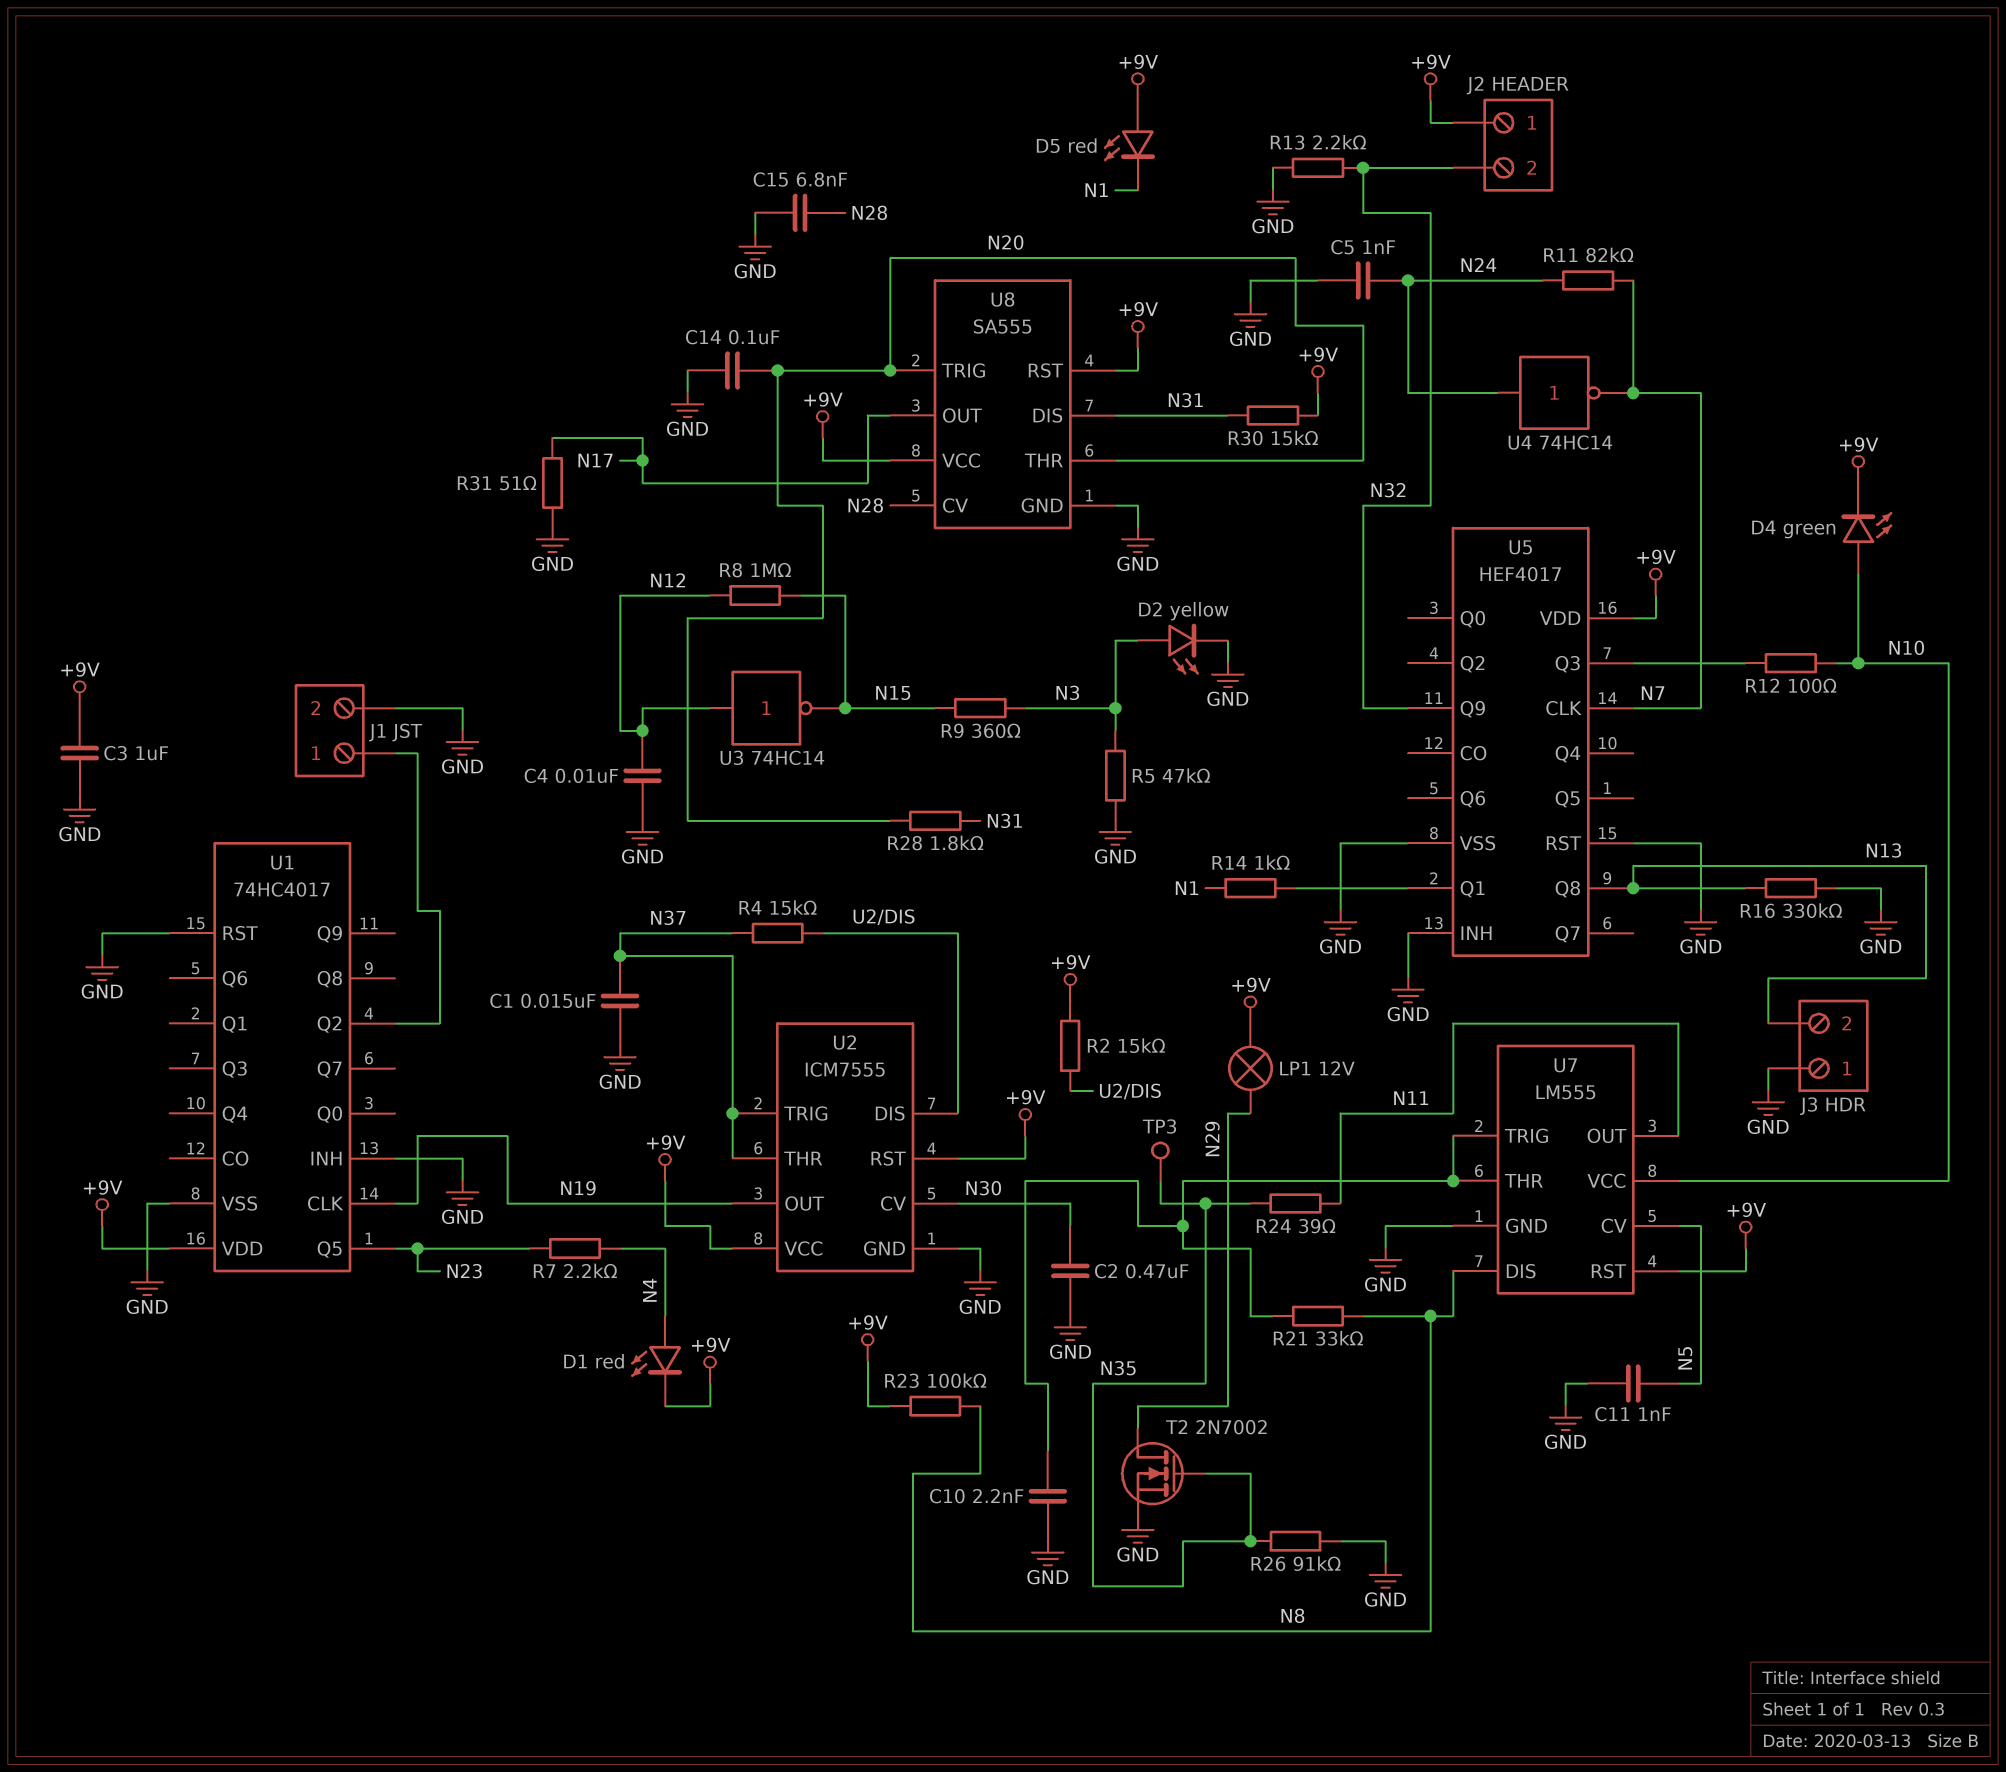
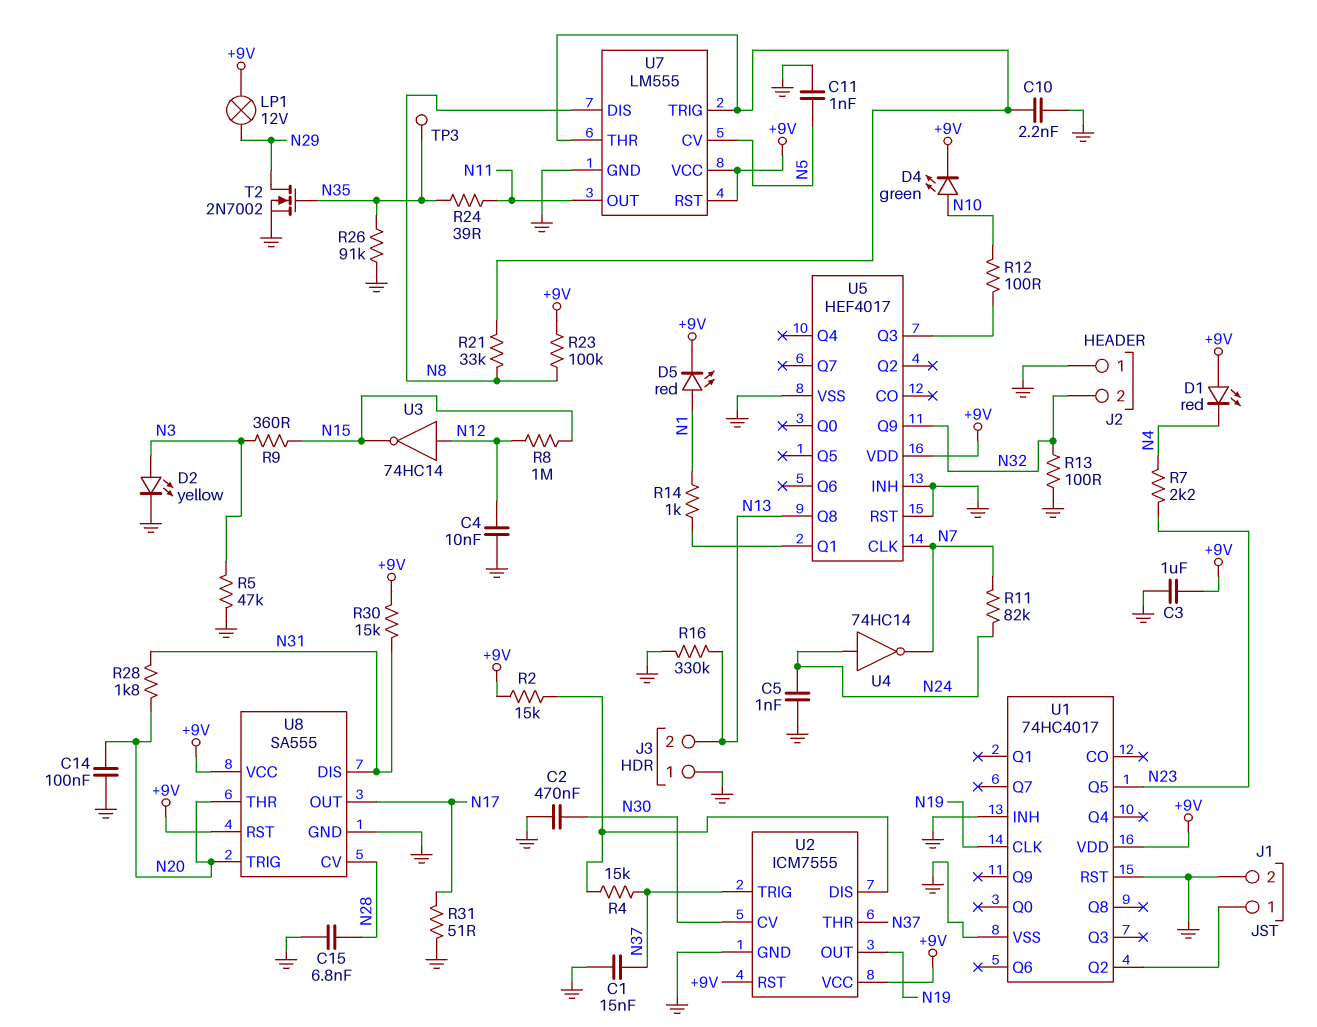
D1: LED red (A N4, K +9V) -> LED red (A +9V, K N4)
D5: LED red (A +9V, K N1) -> LED red (A N1, K +9V)
J2 pin 1: +9V -> GND
R13: 2.2k (GND, N32) -> 100 (GND, N32)
U7 pin VCC: N10 -> +9V

